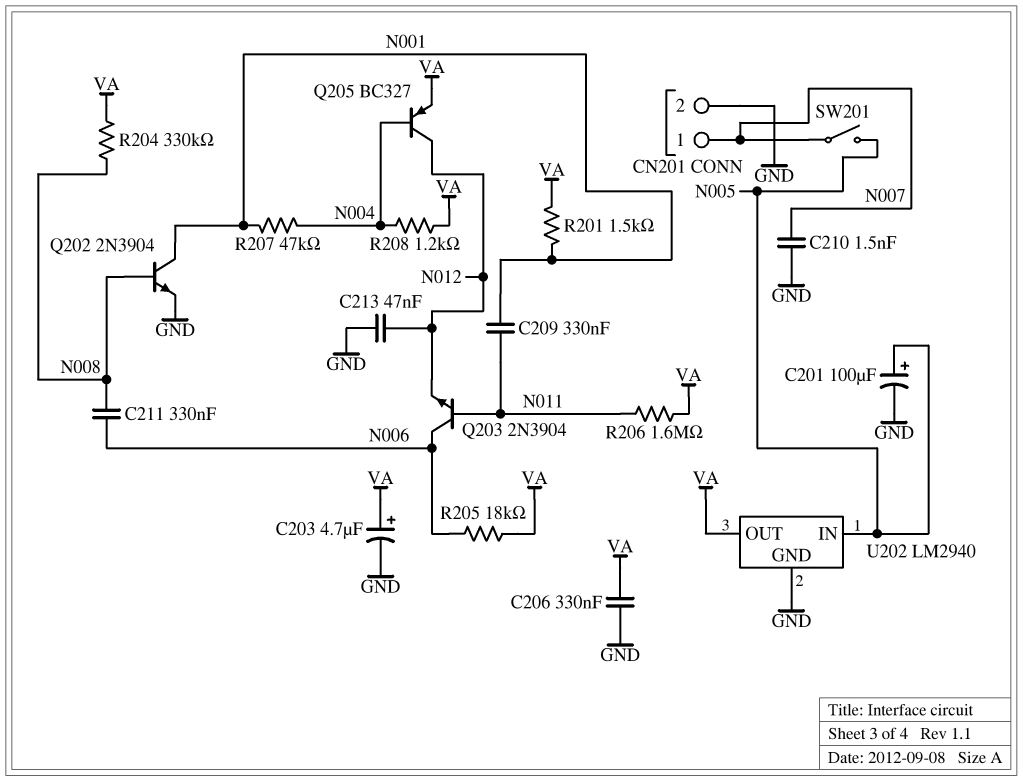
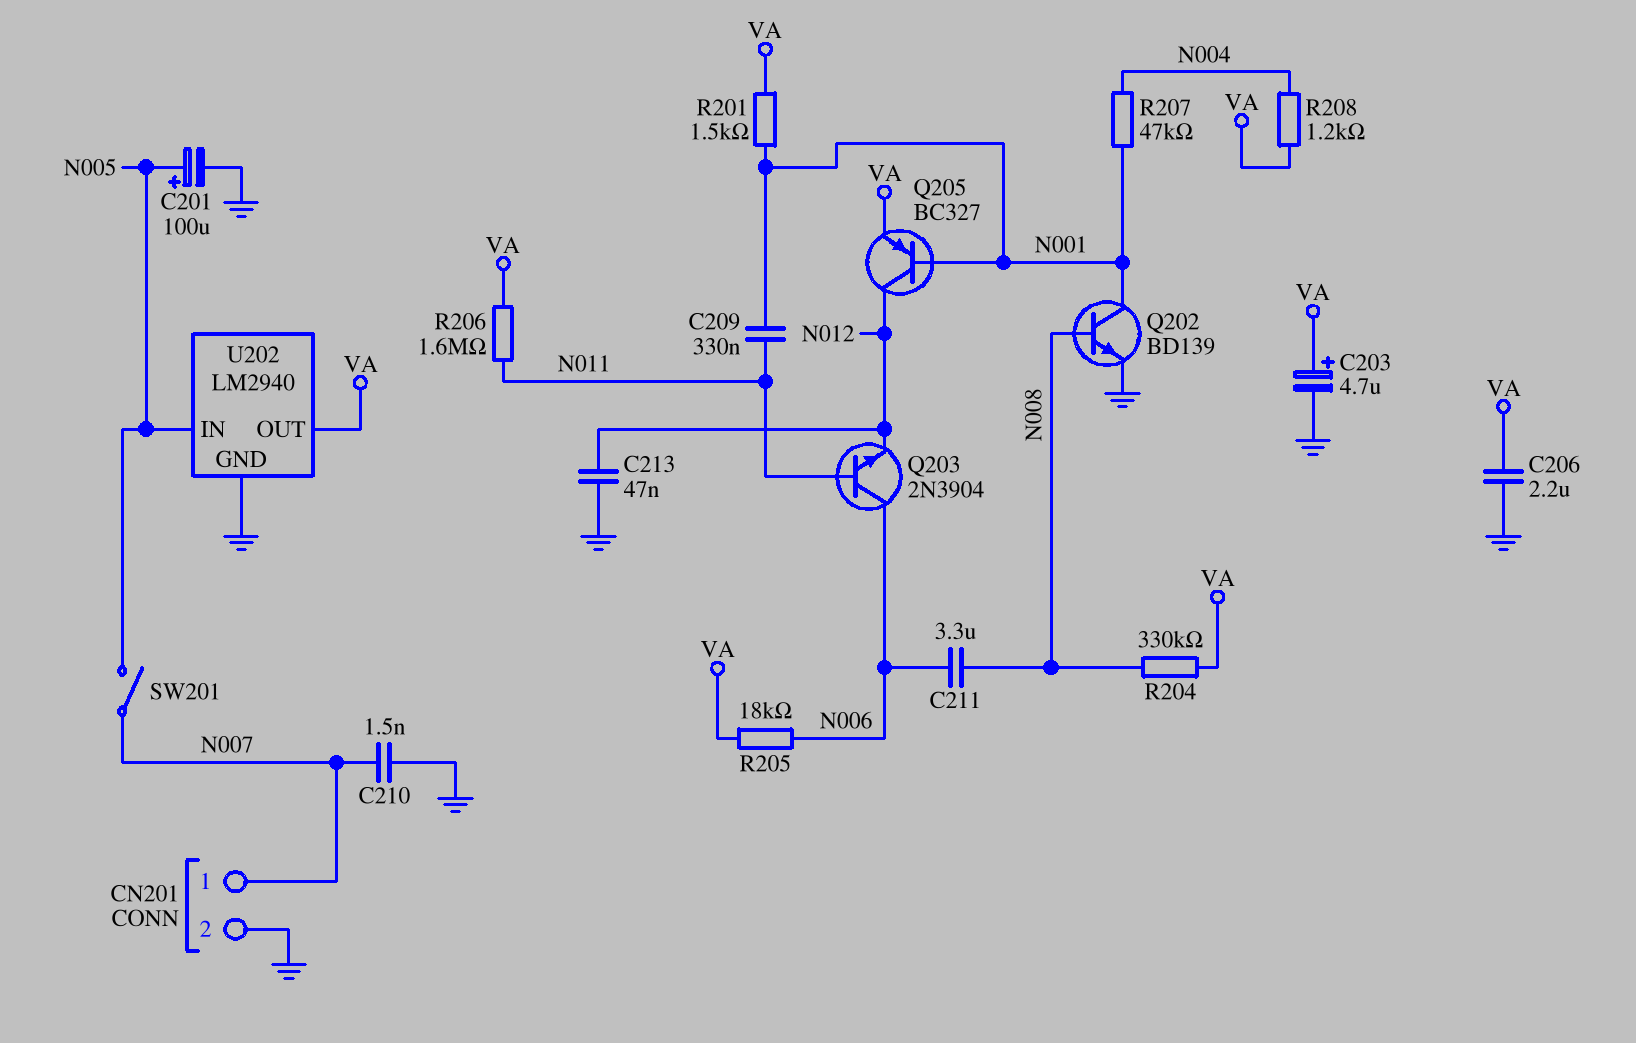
C206: 330nF (GND, VA) -> 2.2uF (GND, VA)
C211: 330nF (N006, N008) -> 3.3uF (N006, N008)
Q202: NPN 2N3904 (B N008, C N001, E GND) -> NPN BD139 (B N008, C N001, E GND)
Q205: PNP BC327 (B N004, C N012, E VA) -> PNP BC327 (B N001, C N012, E VA)

